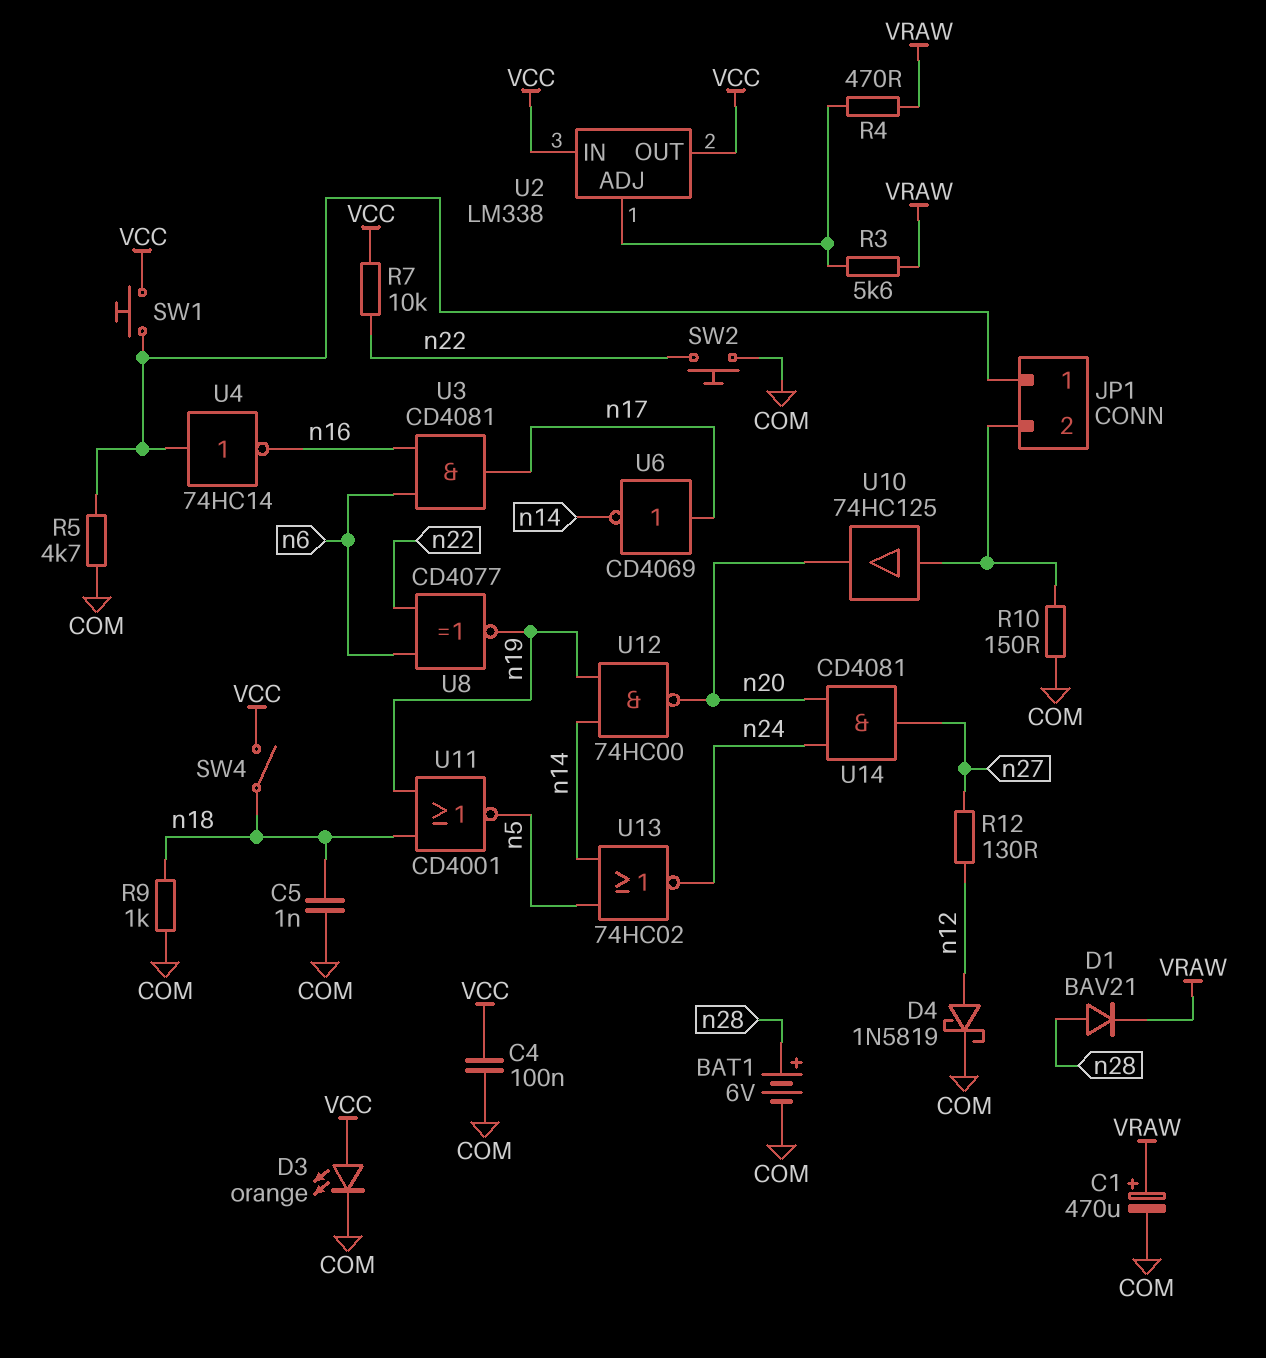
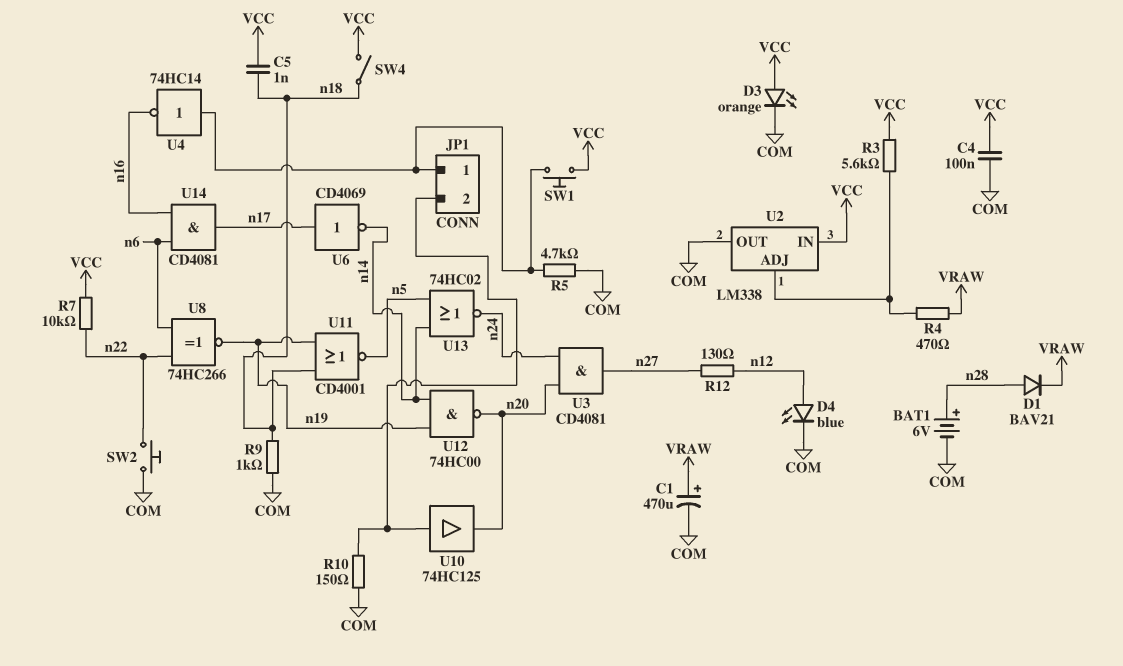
C5: 1nF (COM, n18) -> 1nF (VCC, n18)
D4: schottky 1N5819 (A n12, K COM) -> LED blue (A n12, K COM)
R3: 5.6k (U2/ADJ, VRAW) -> 5.6k (U2/ADJ, VCC)
U2 pin OUT: VCC -> COM
U3: AND CD4081 (in n6, in n16, out n17) -> AND CD4081 (in n20, in n24, out n27)
U8: XNOR CD4077 (in n6, in n22, out n19) -> XNOR 74HC266 (in n6, in n22, out n19)
U14: AND CD4081 (in n20, in n24, out n27) -> AND CD4081 (in n6, in n16, out n17)

